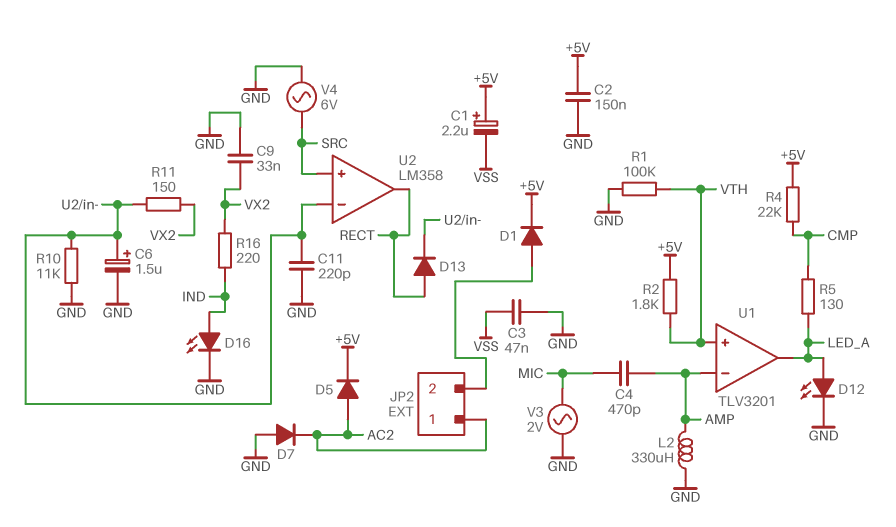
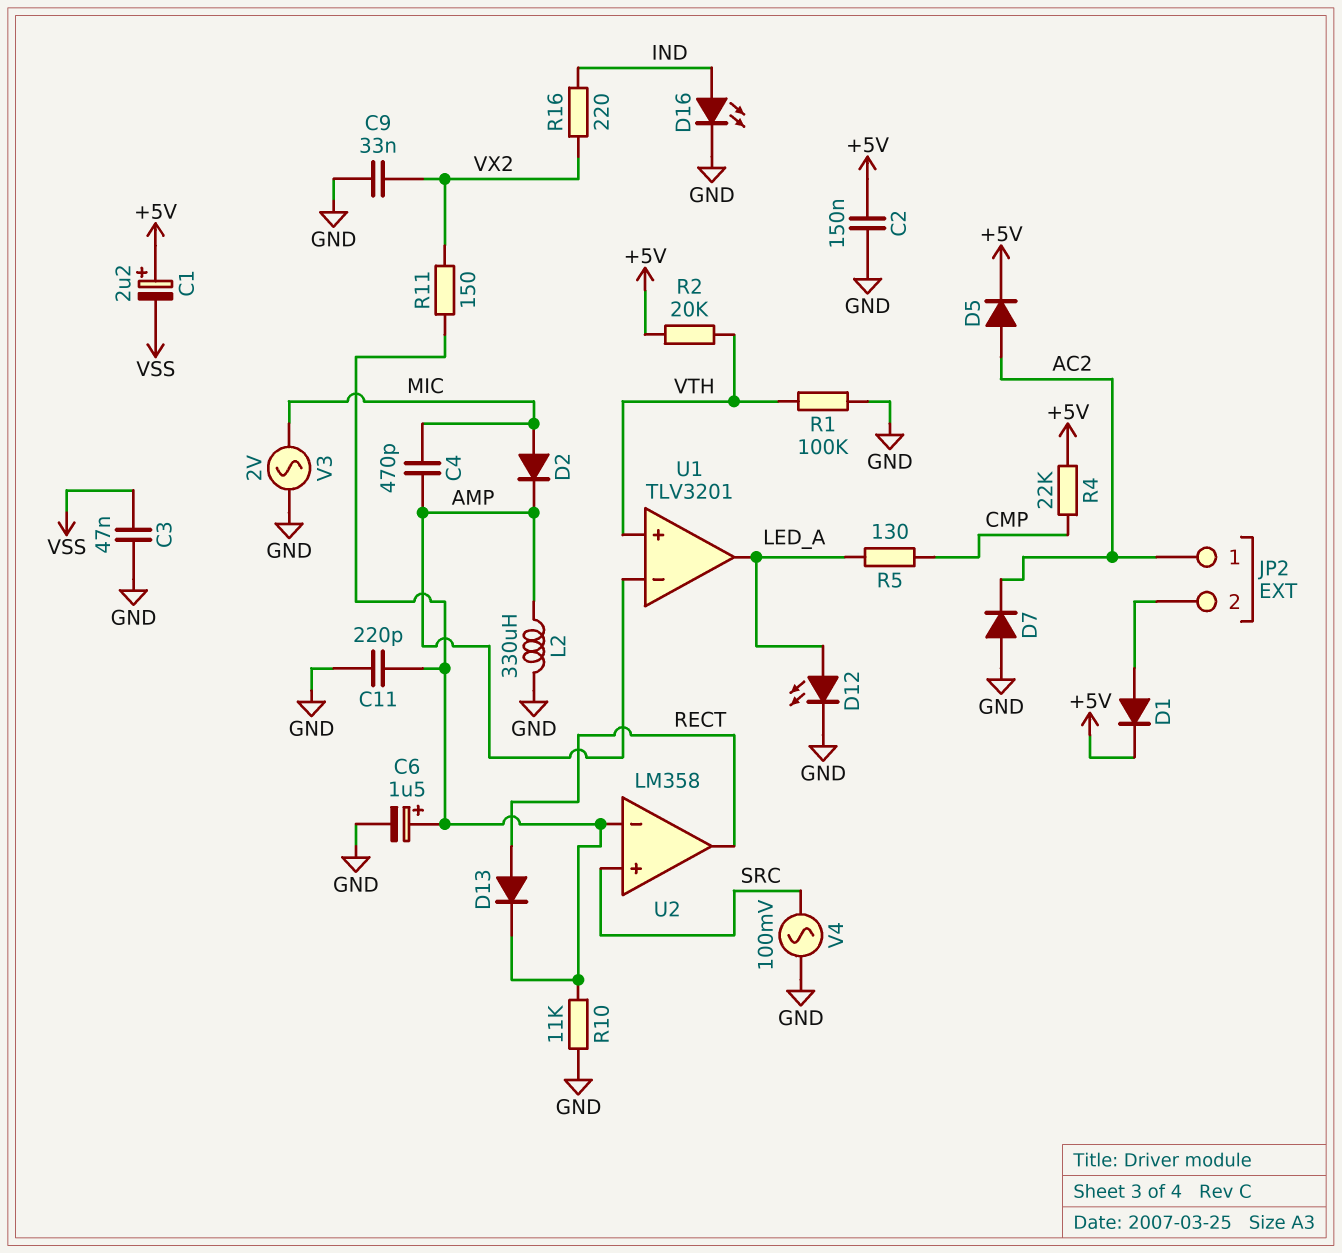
D2: none -> diode (A MIC, K AMP)
R2: 1.8k (+5V, VTH) -> 20k (+5V, VTH)
V4: AC 6V (GND, SRC) -> AC 100mV (GND, SRC)

